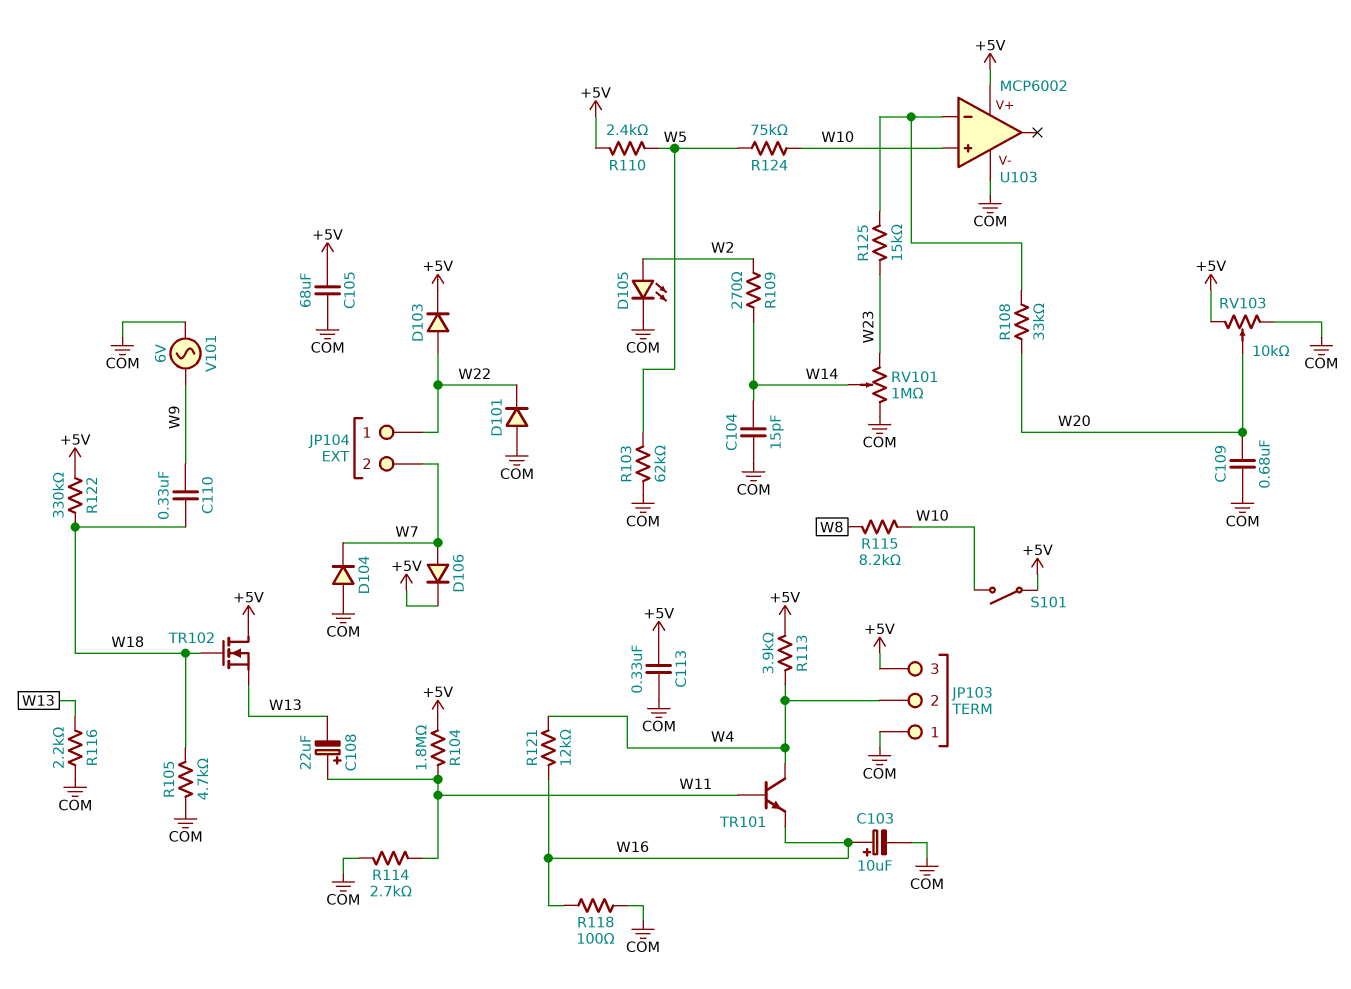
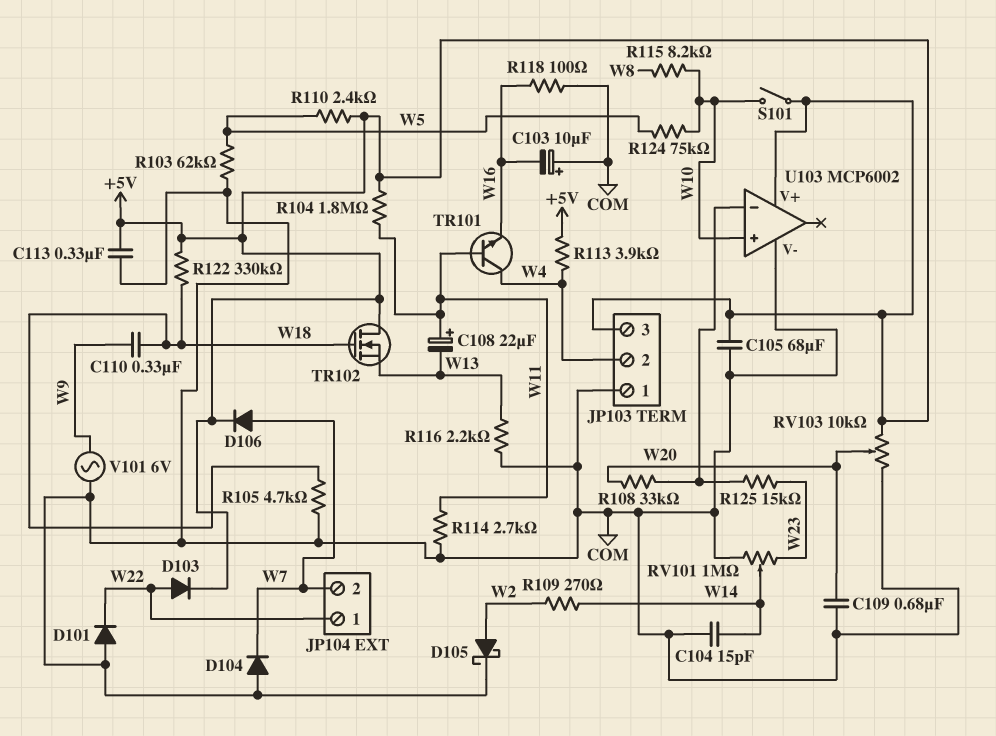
C103: 10uF (plus W16, minus COM) -> 10uF (plus COM, minus W16)
D105: LED (A W2, K COM) -> schottky (A W2, K COM)
R121: 12k (W4, W16) -> none

